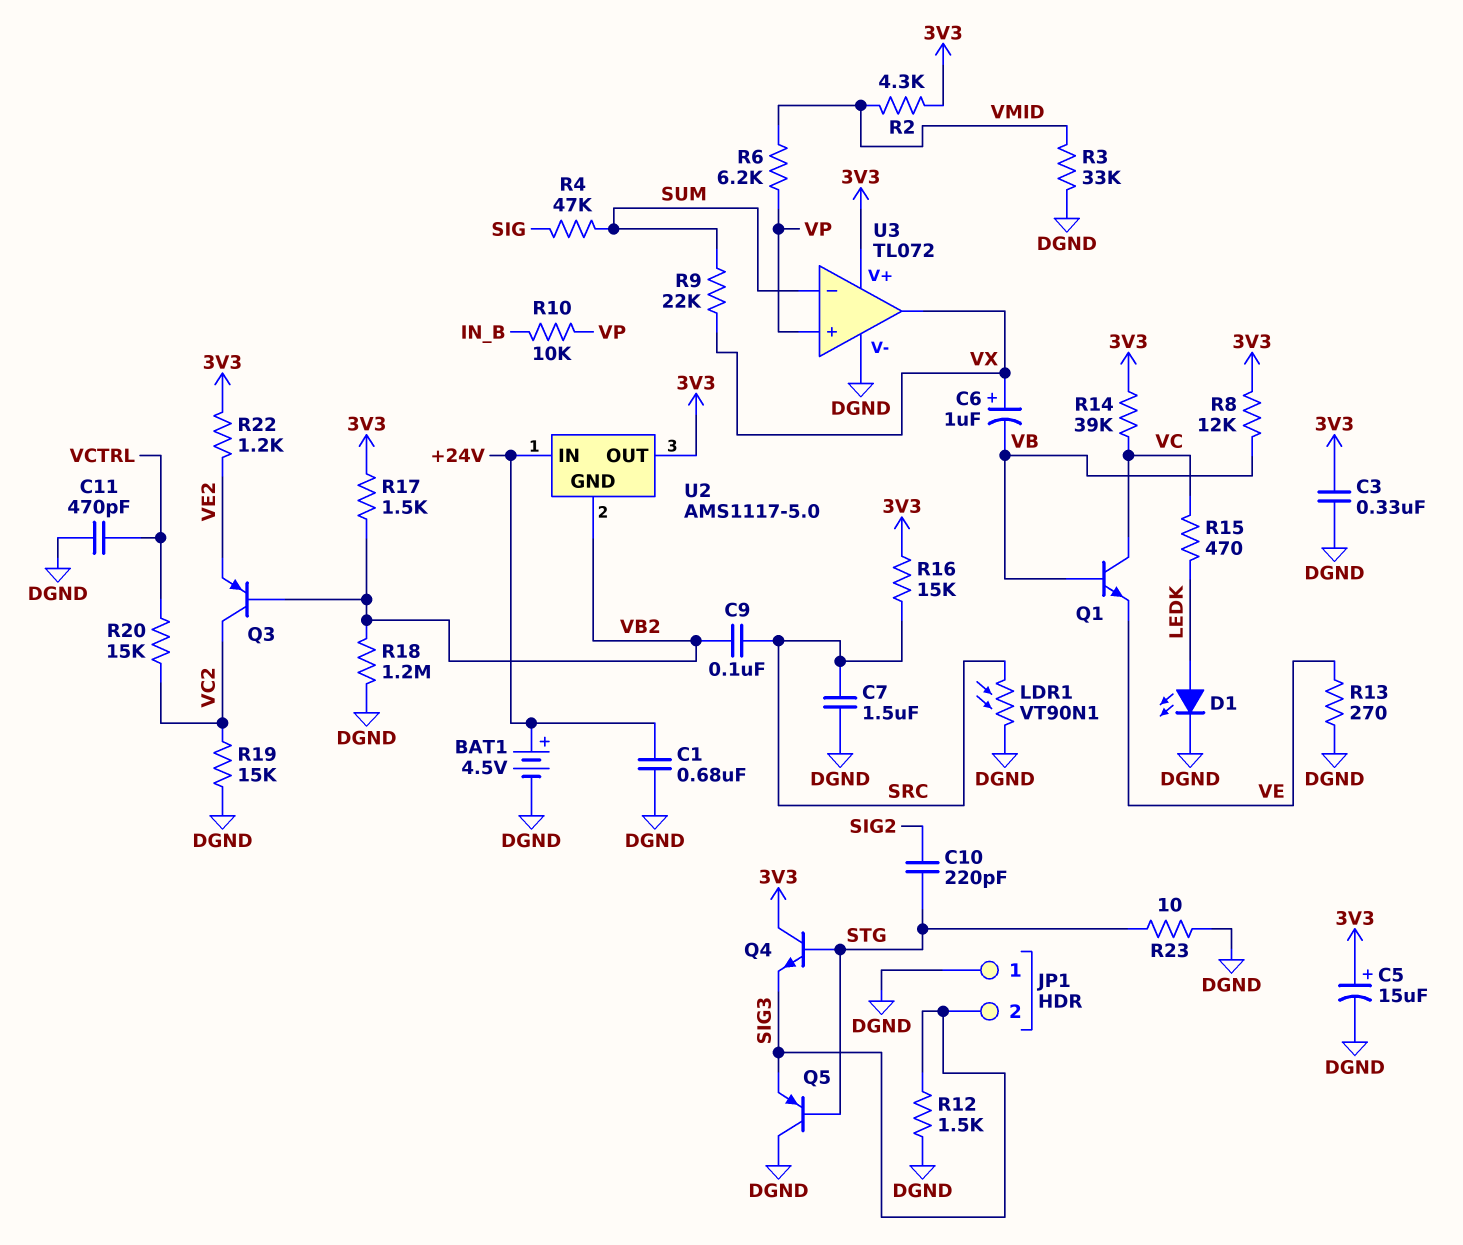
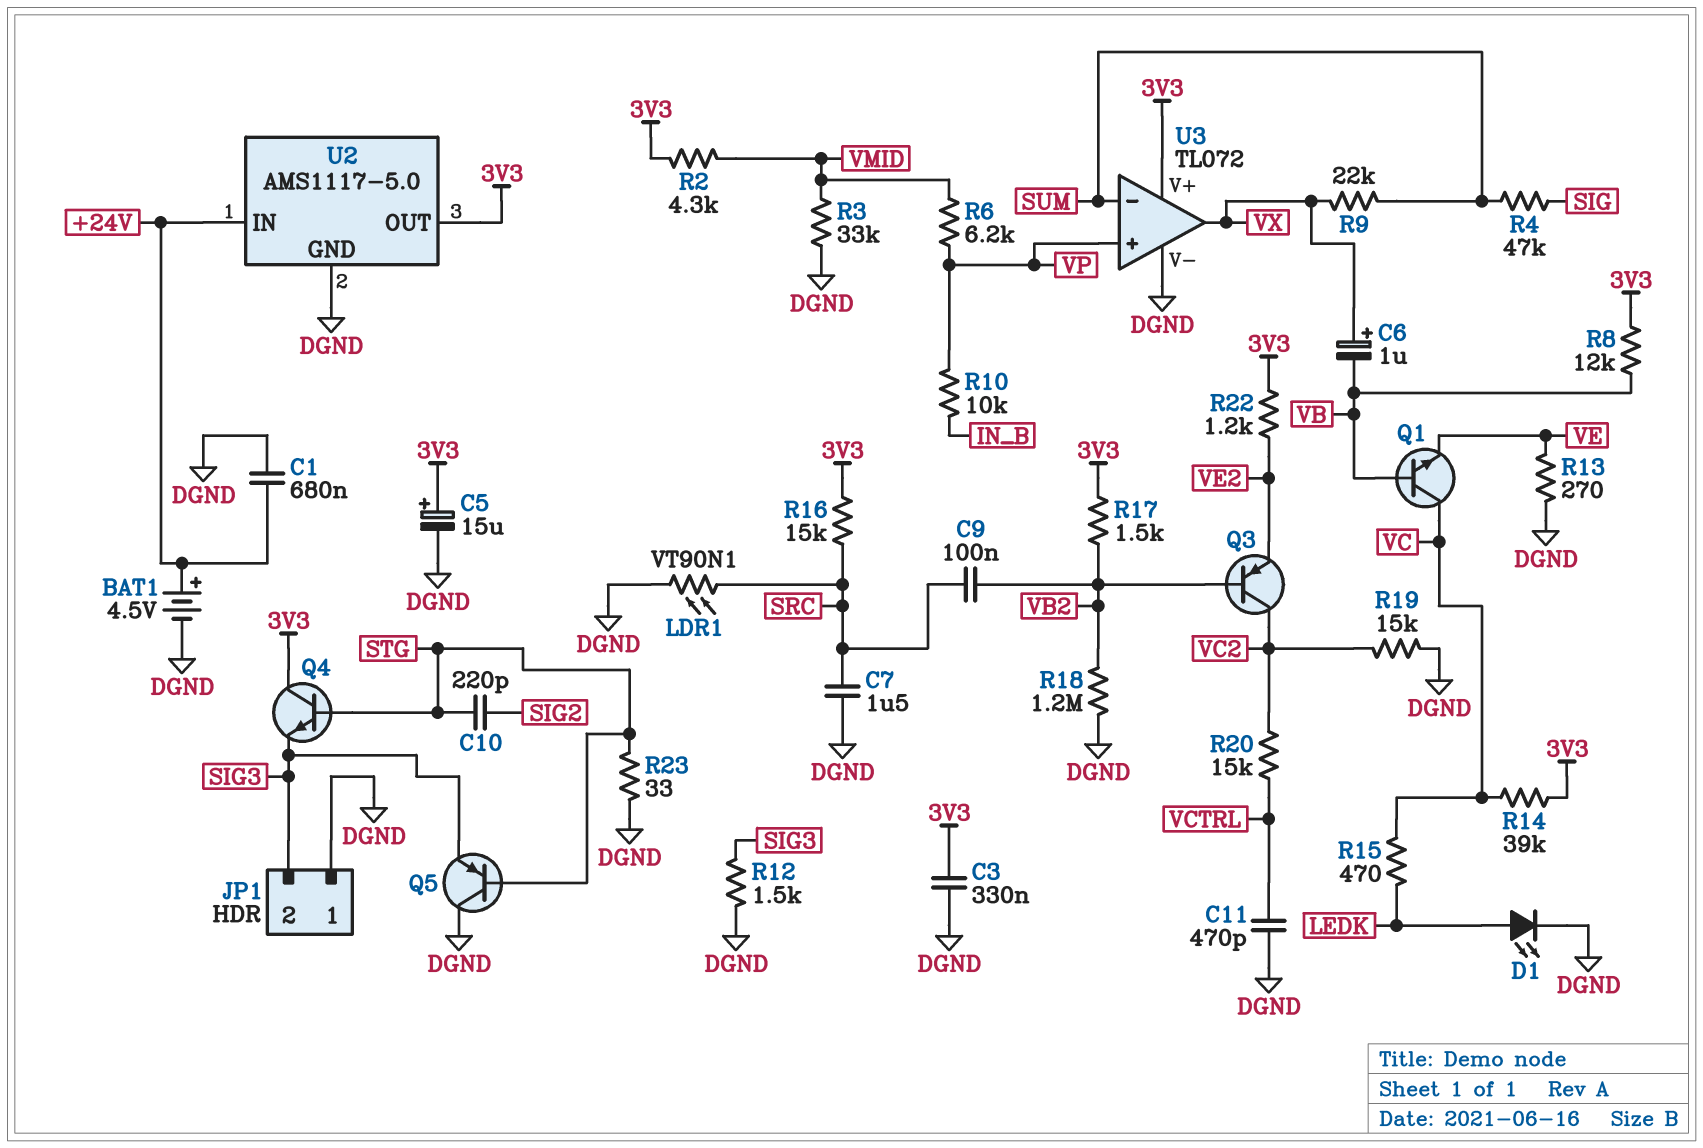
R23: 10 (DGND, STG) -> 33 (DGND, STG)
U2 pin GND: VB2 -> DGND

